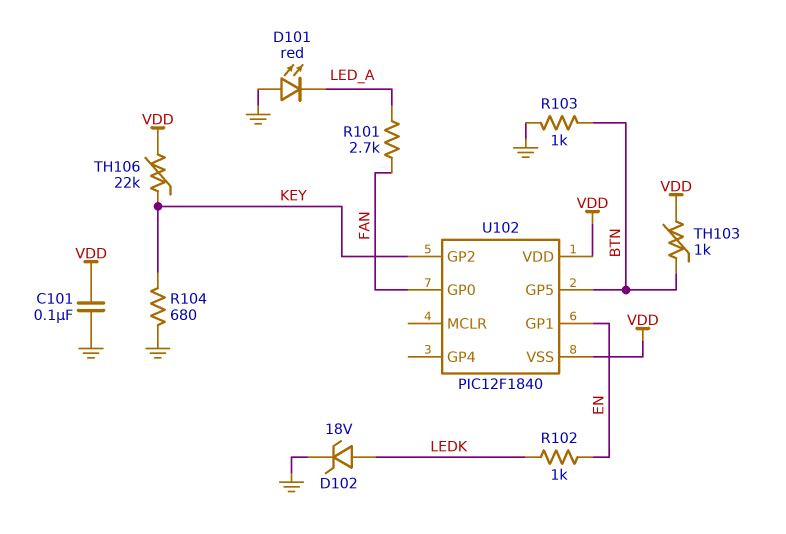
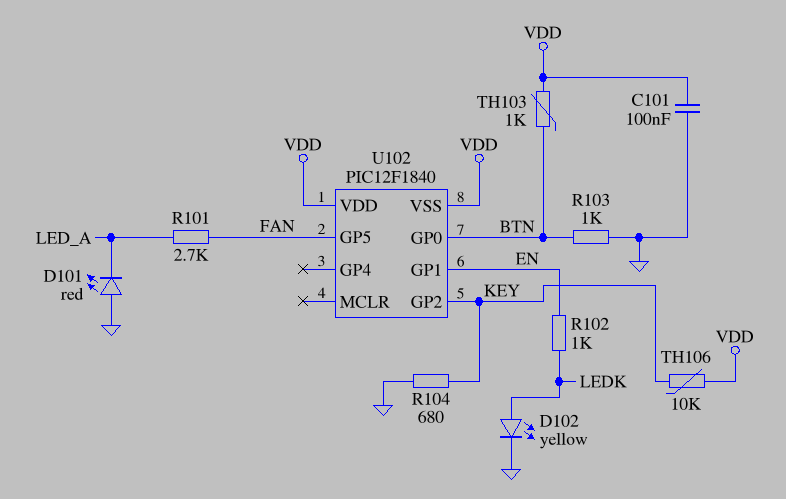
D102: zener 18V (A LEDK, K GND) -> LED yellow (A LEDK, K GND)
TH106: 22k (KEY, VDD) -> 10k (KEY, VDD)
U102 pin GP0: FAN -> BTN
U102 pin GP5: BTN -> FAN

